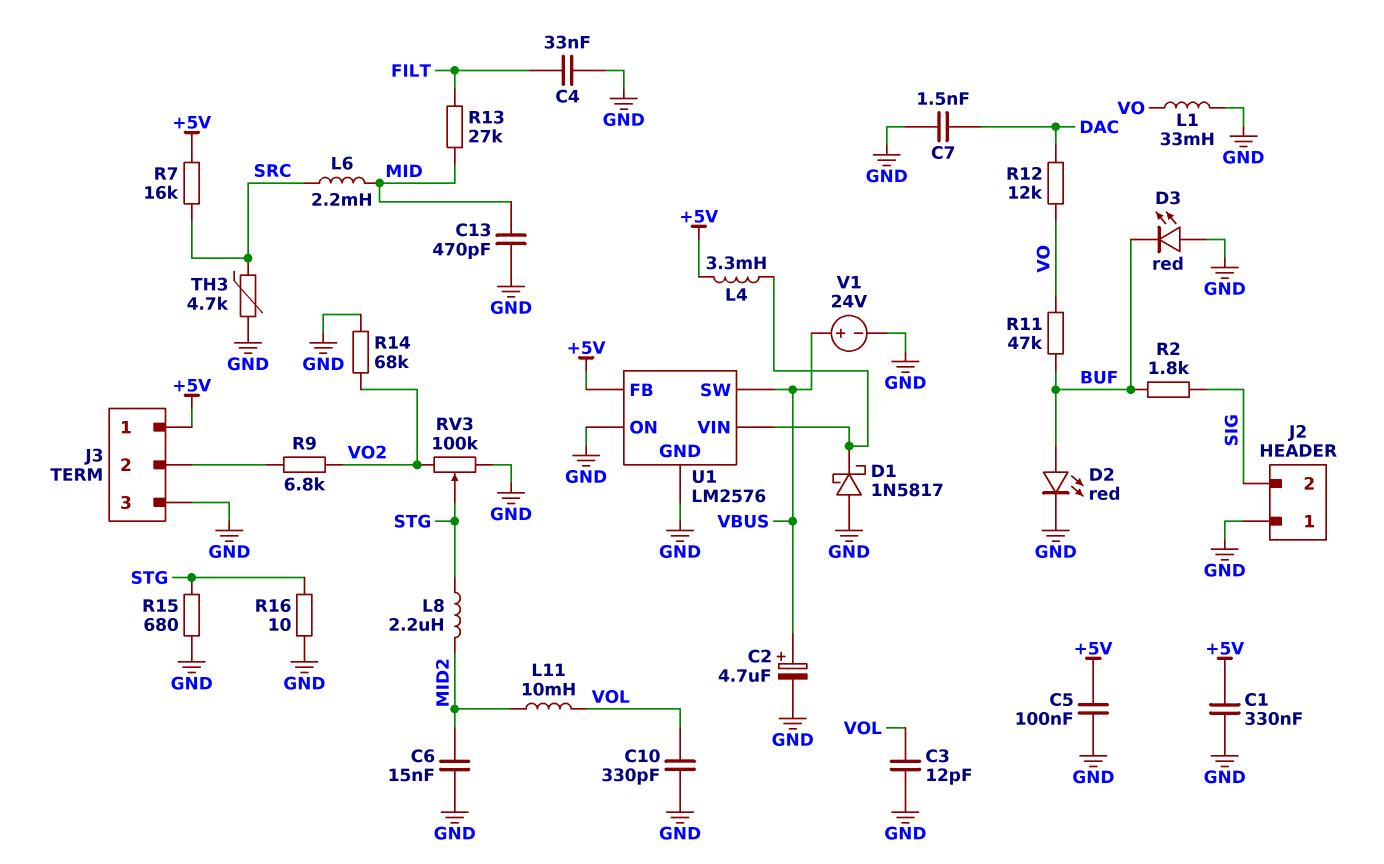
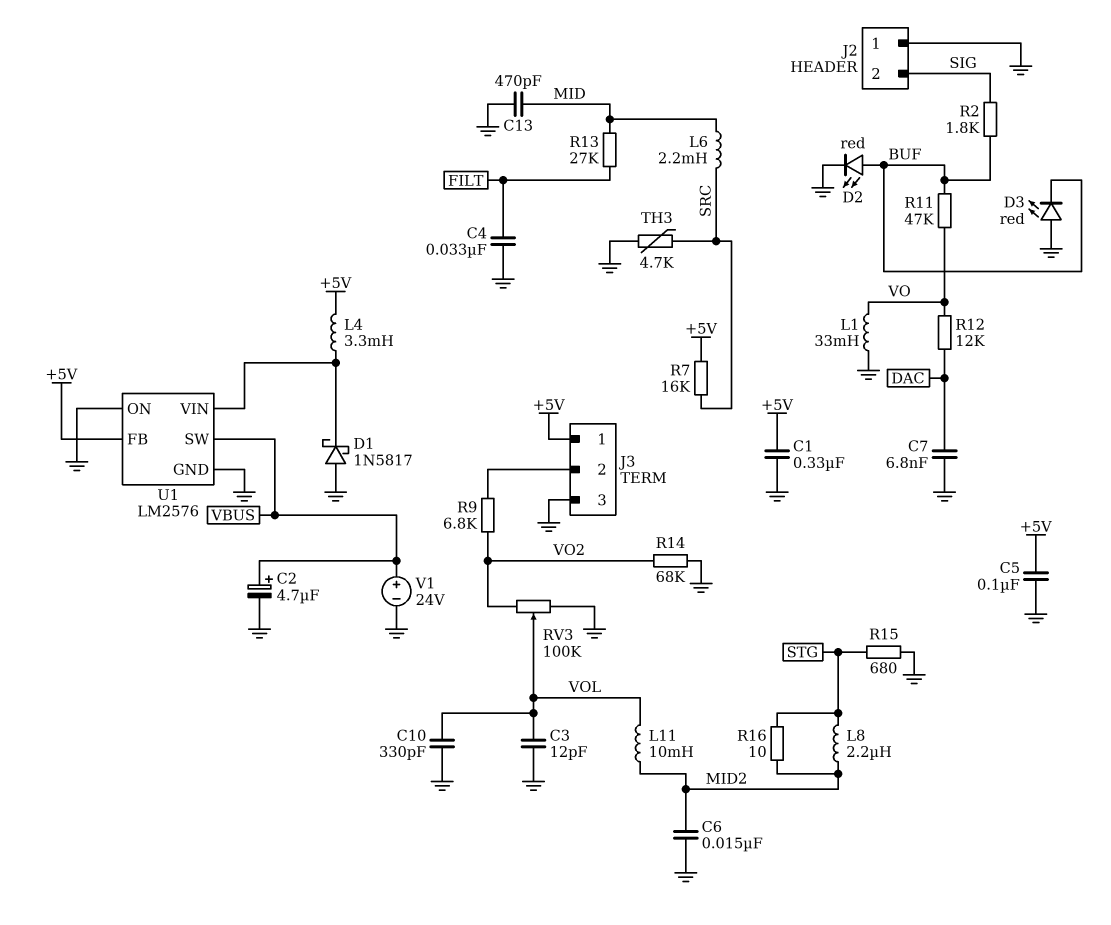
C7: 1.5nF (DAC, GND) -> 6.8nF (DAC, GND)
R16: 10 (GND, STG) -> 10 (MID2, STG)
RV3: 100k (GND, VO2, wiper STG) -> 100k (GND, VO2, wiper VOL)

